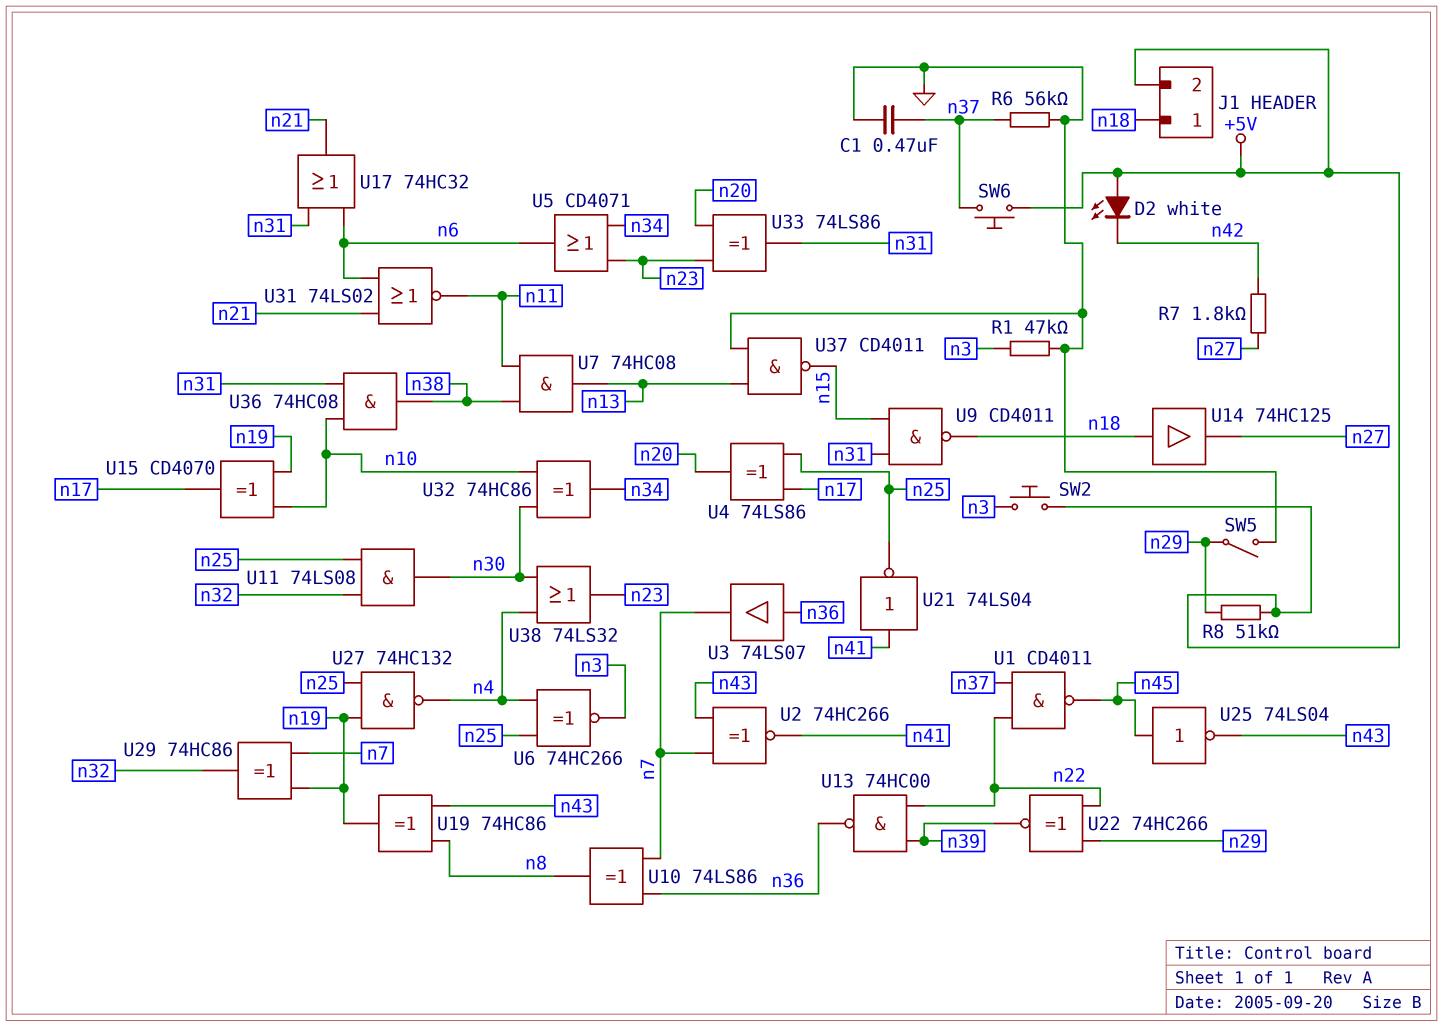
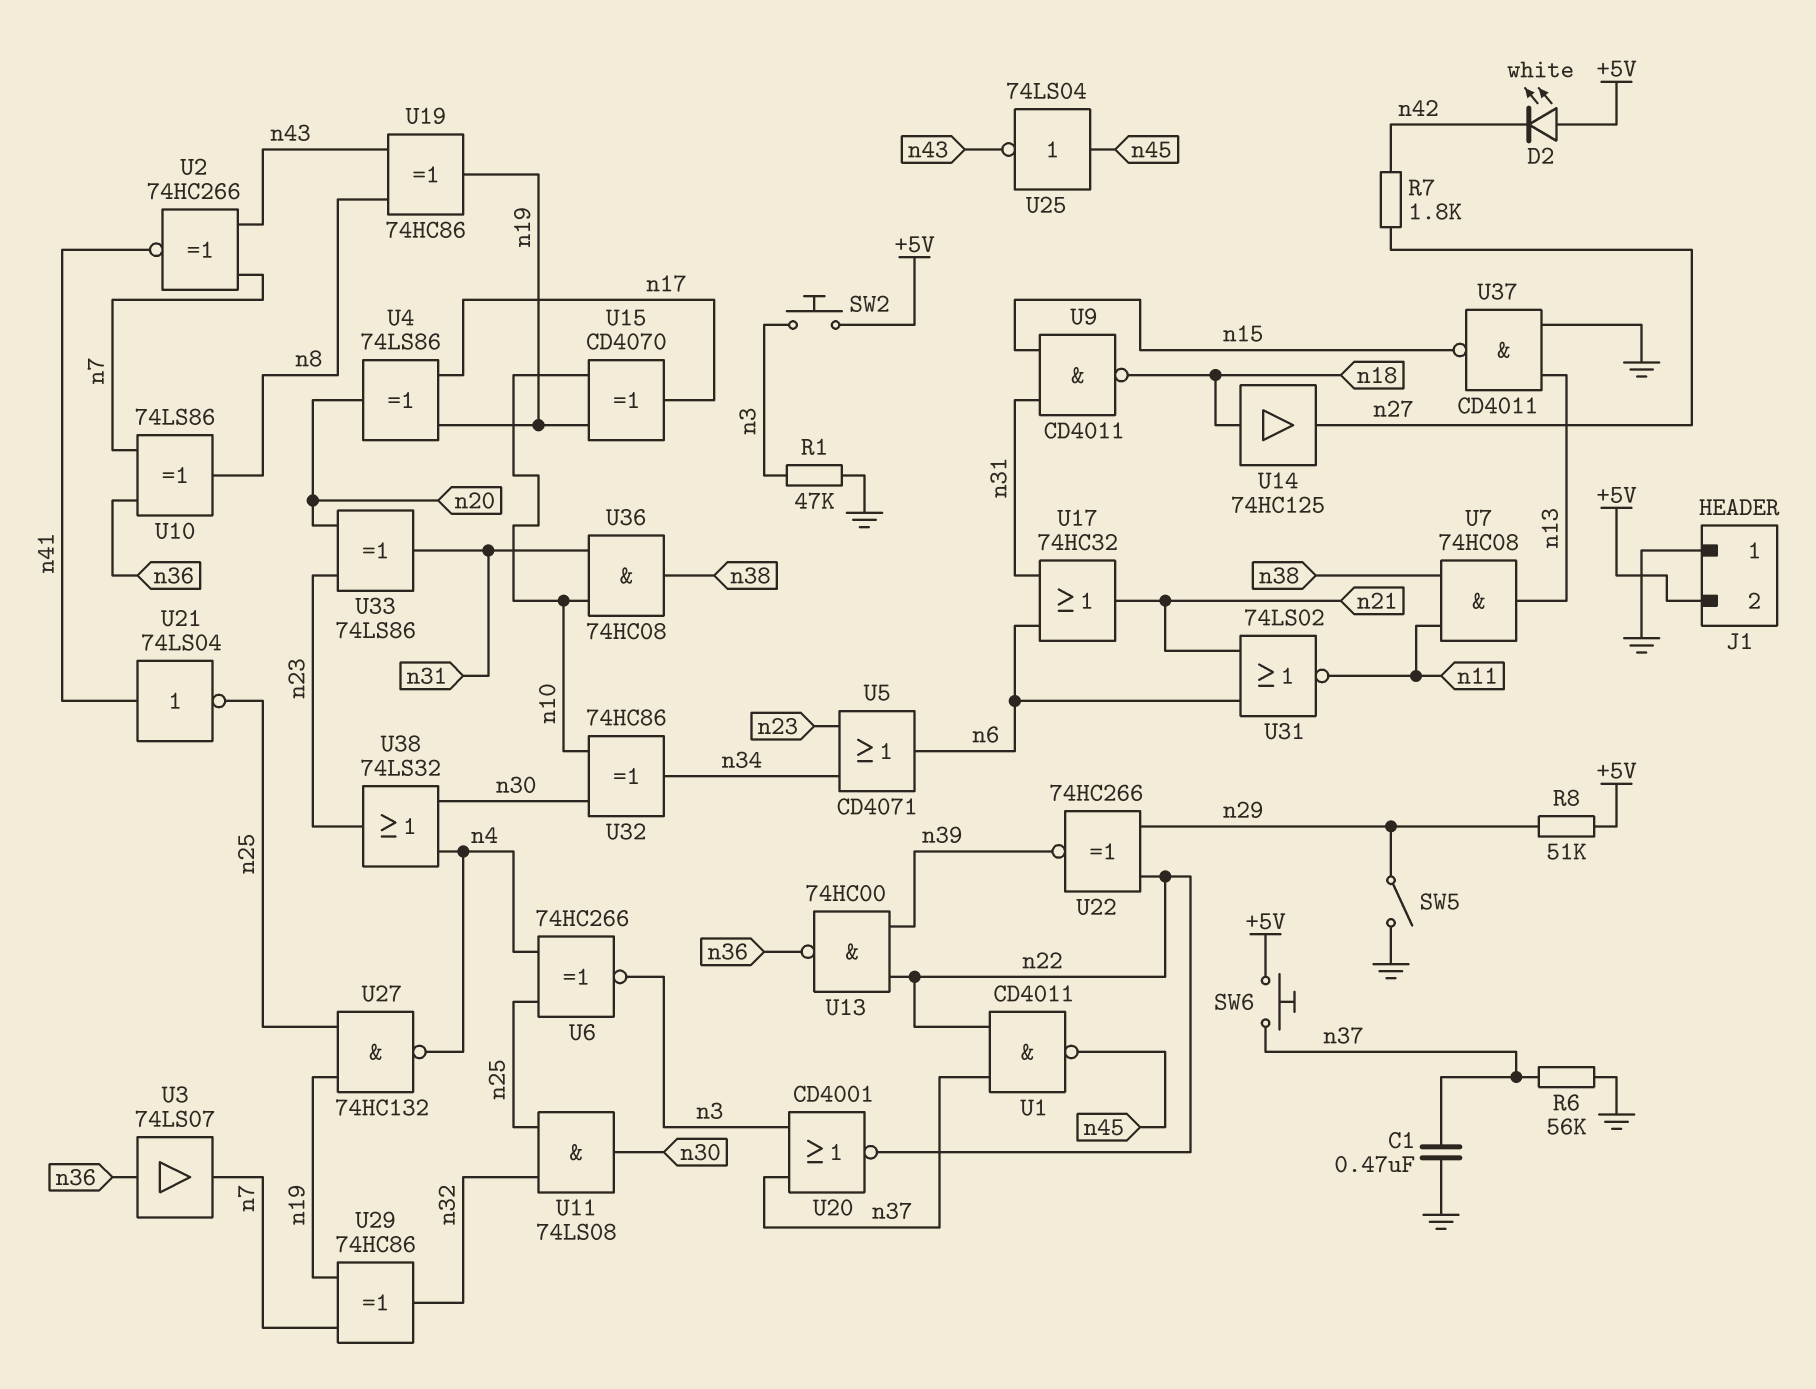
J1 pin 1: n18 -> GND
U4: XOR 74LS86 (in n17, in n25, out n20) -> XOR 74LS86 (in n17, in n19, out n20)
U20: none -> NOR CD4001 (in n3, in n37, out n22)

